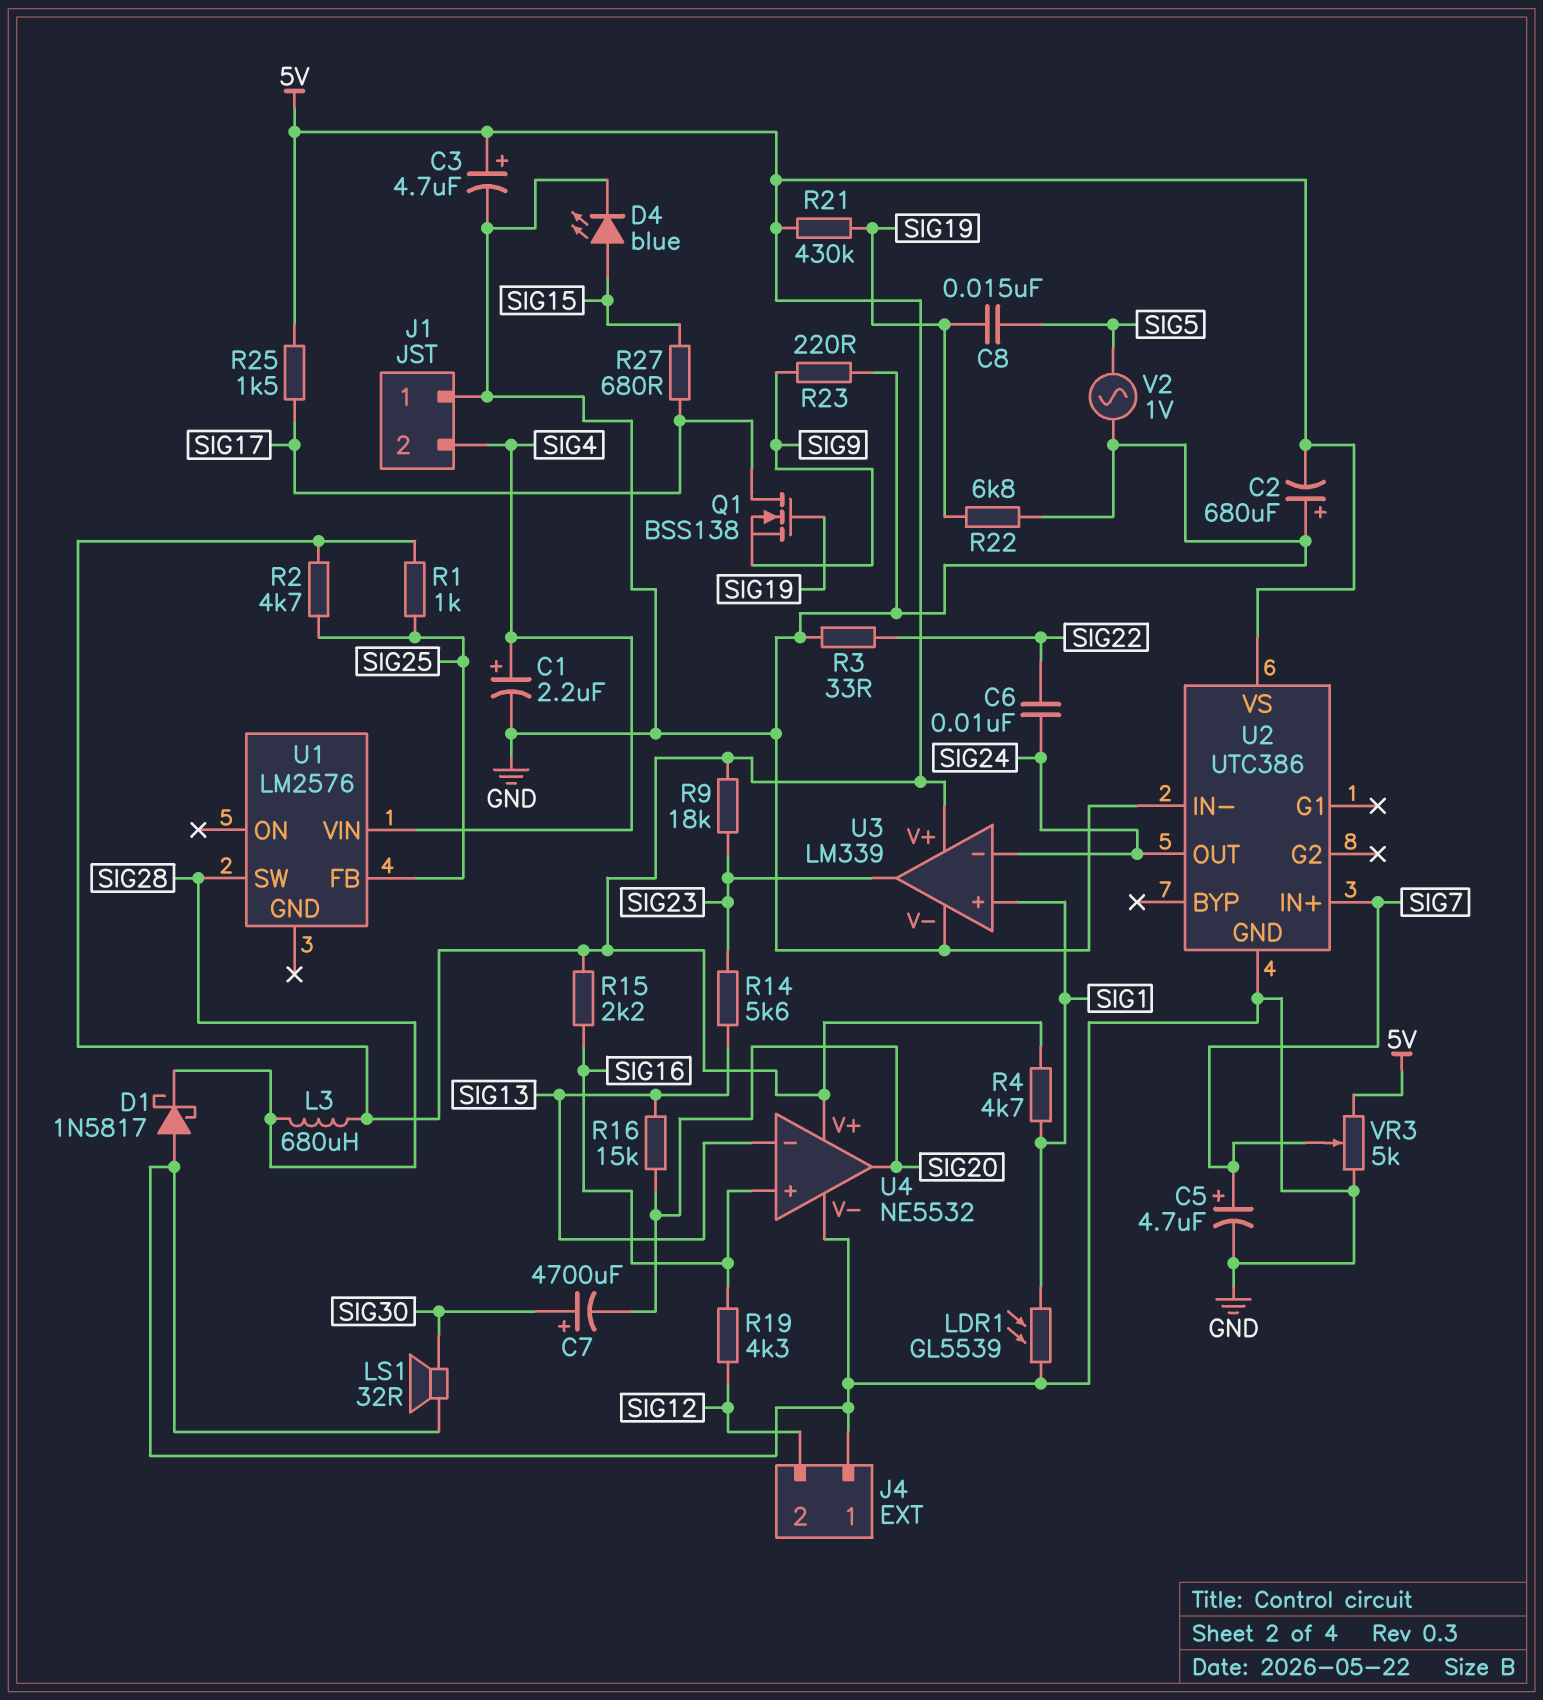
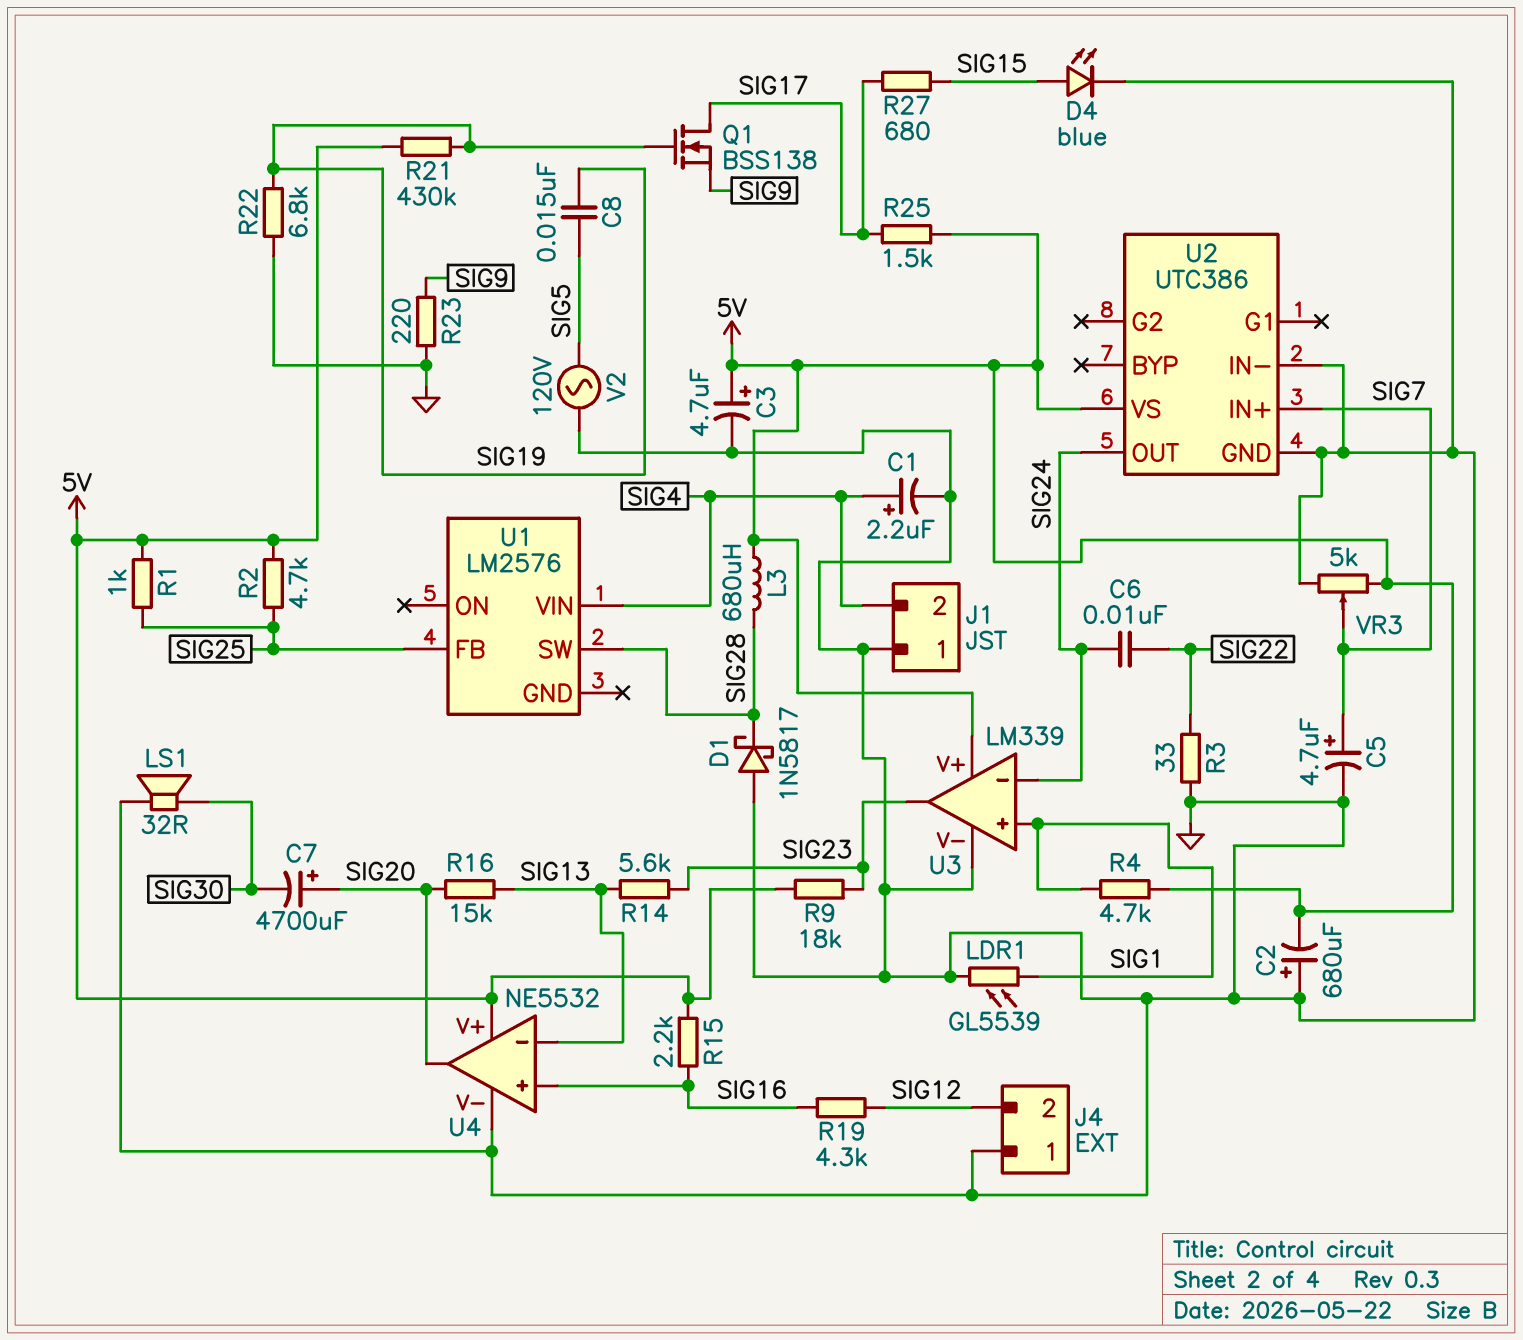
C7: 4700uF (plus SIG30, minus SIG20) -> 4700uF (plus SIG20, minus SIG30)
V2: AC 1V (GND, SIG5) -> AC 120V (GND, SIG5)

